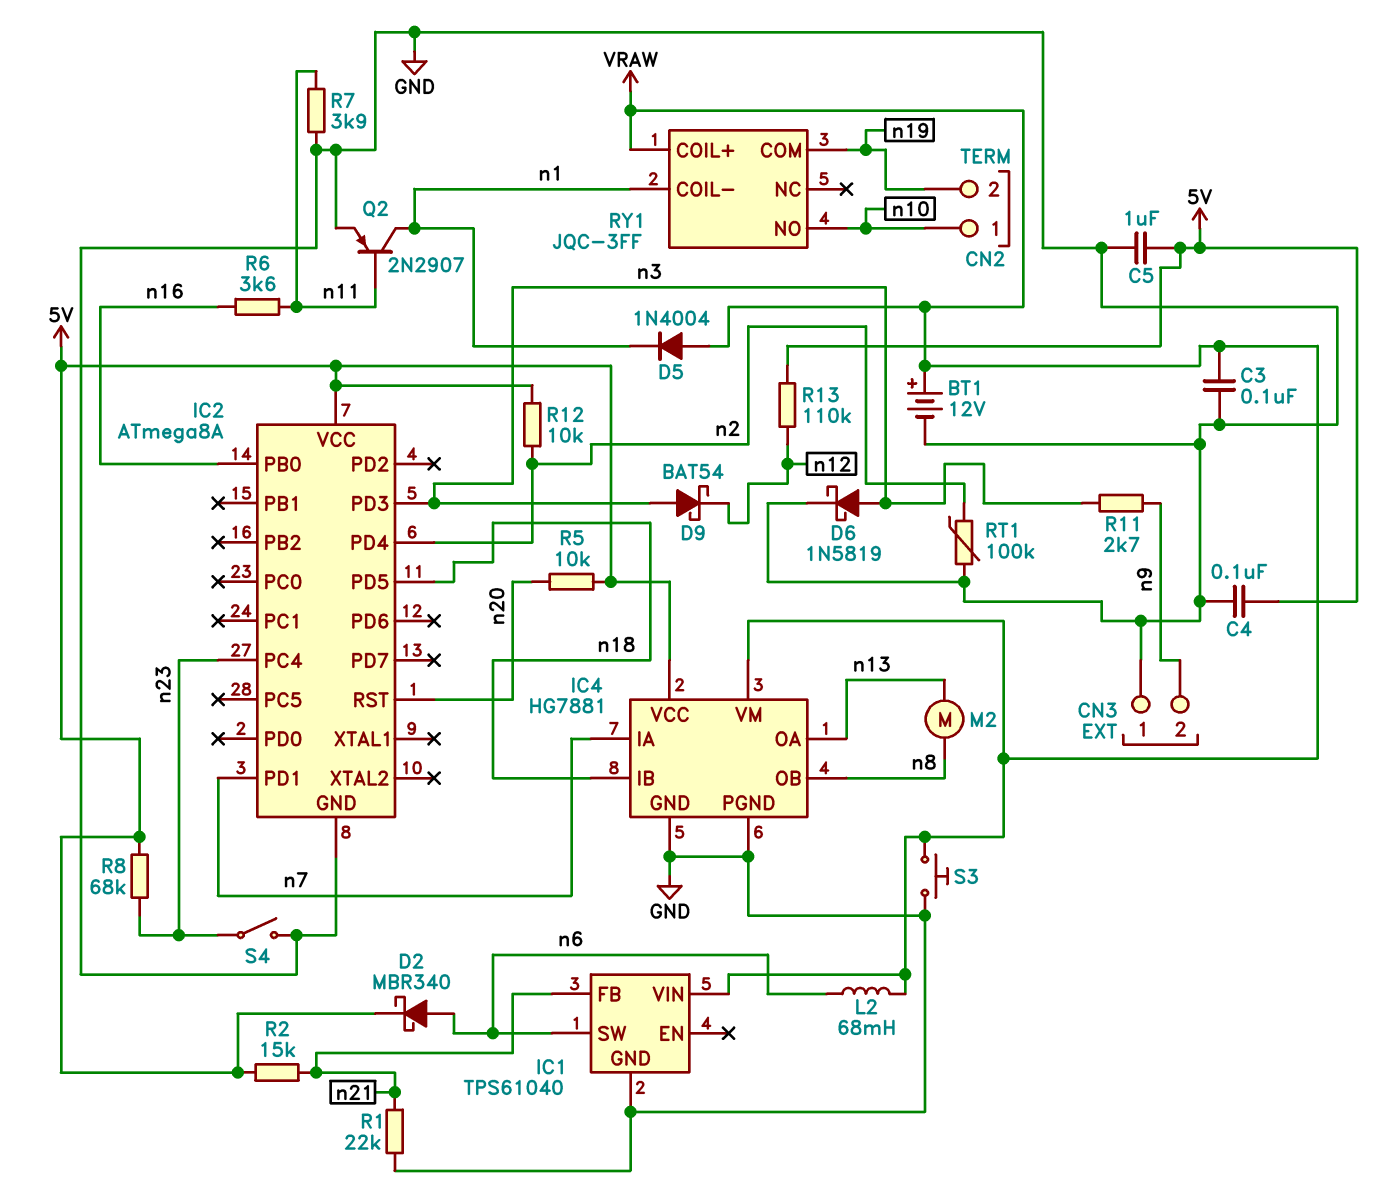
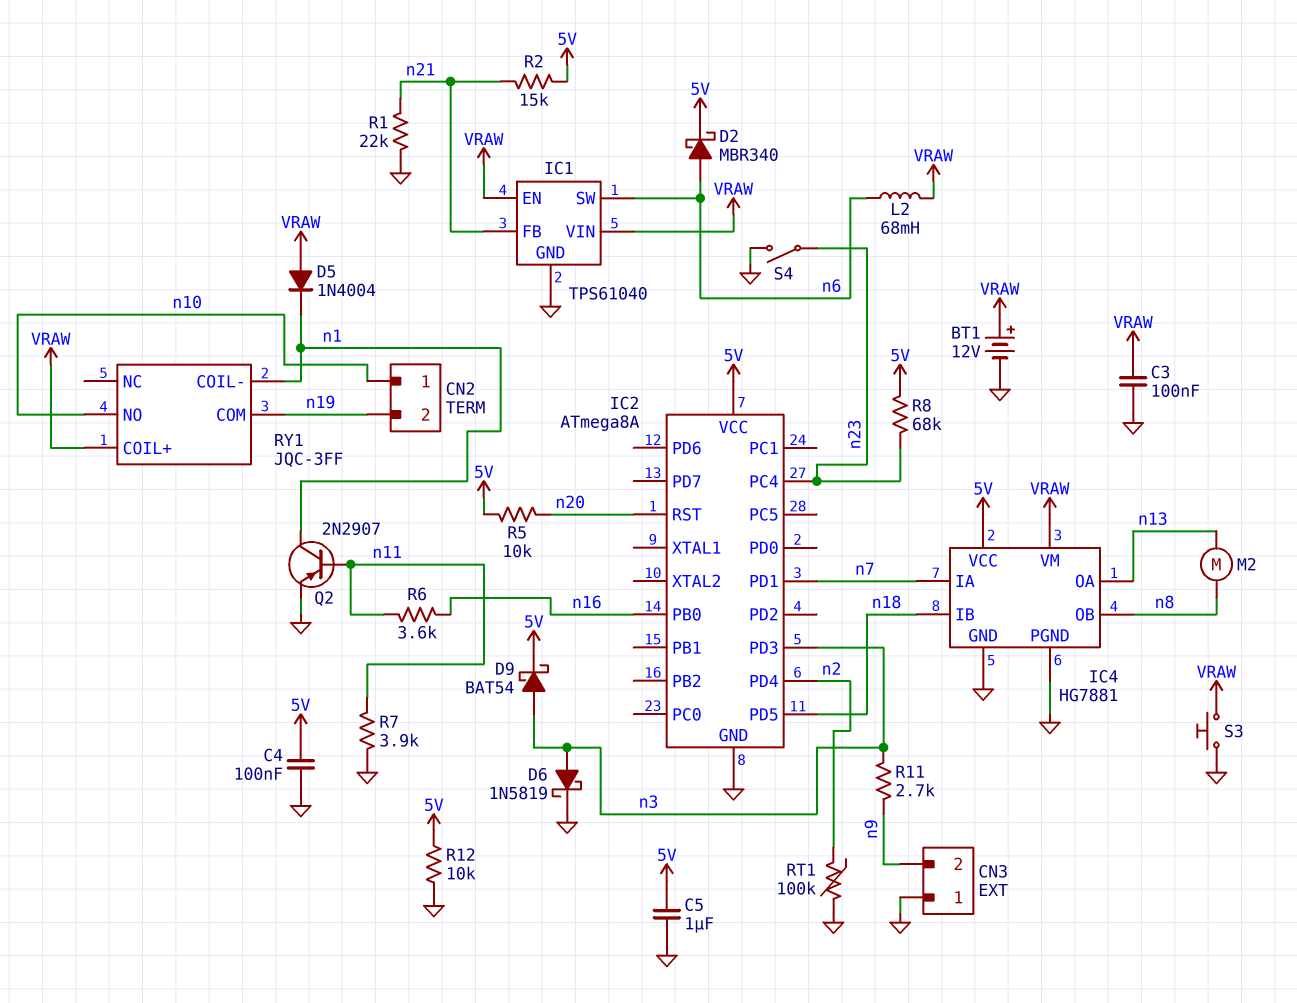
D9: schottky BAT54 (A n3, K n12) -> schottky BAT54 (A n3, K 5V)
IC1 pin EN: none -> VRAW
R12: 10k (5V, n2) -> 10k (5V, GND)
R13: 110k (5V, n12) -> none

